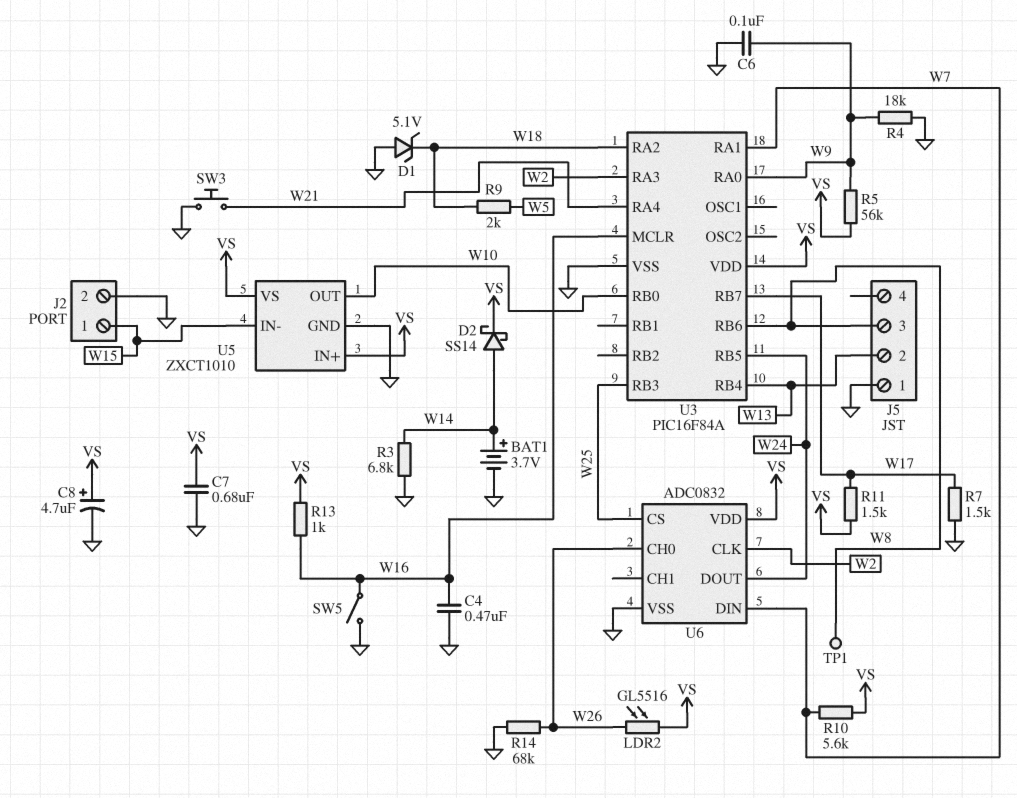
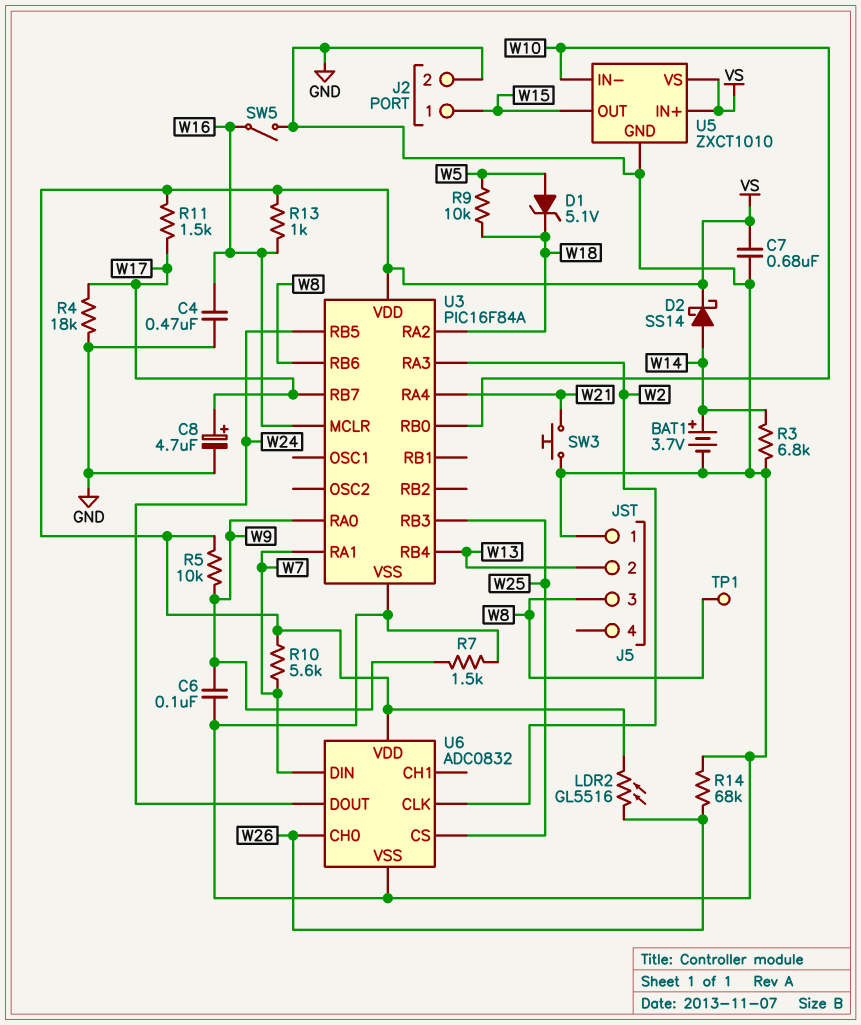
C8: 4.7uF (plus VS, minus GND) -> 4.7uF (plus W17, minus GND)
D1: zener 5.1V (A GND, K W18) -> zener 5.1V (A W5, K W18)
R4: 18k (GND, W9) -> 18k (GND, W17)
R5: 56k (VS, W9) -> 10k (VS, W9)
R7: 1.5k (GND, W17) -> 1.5k (GND, W9)
R9: 2k (W5, W18) -> 10k (W5, W18)
U5 pin IN-: W15 -> W10
U5 pin OUT: W10 -> W15

